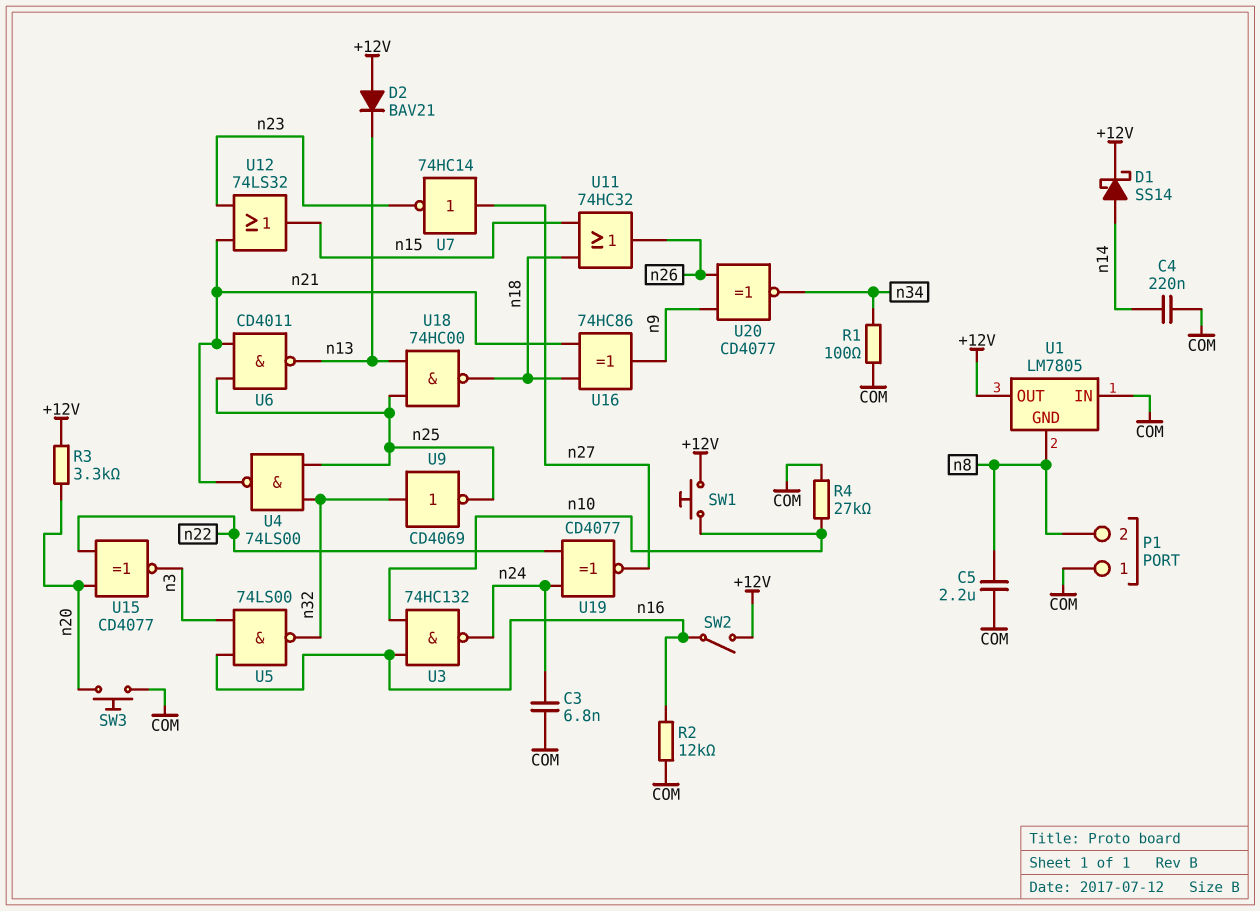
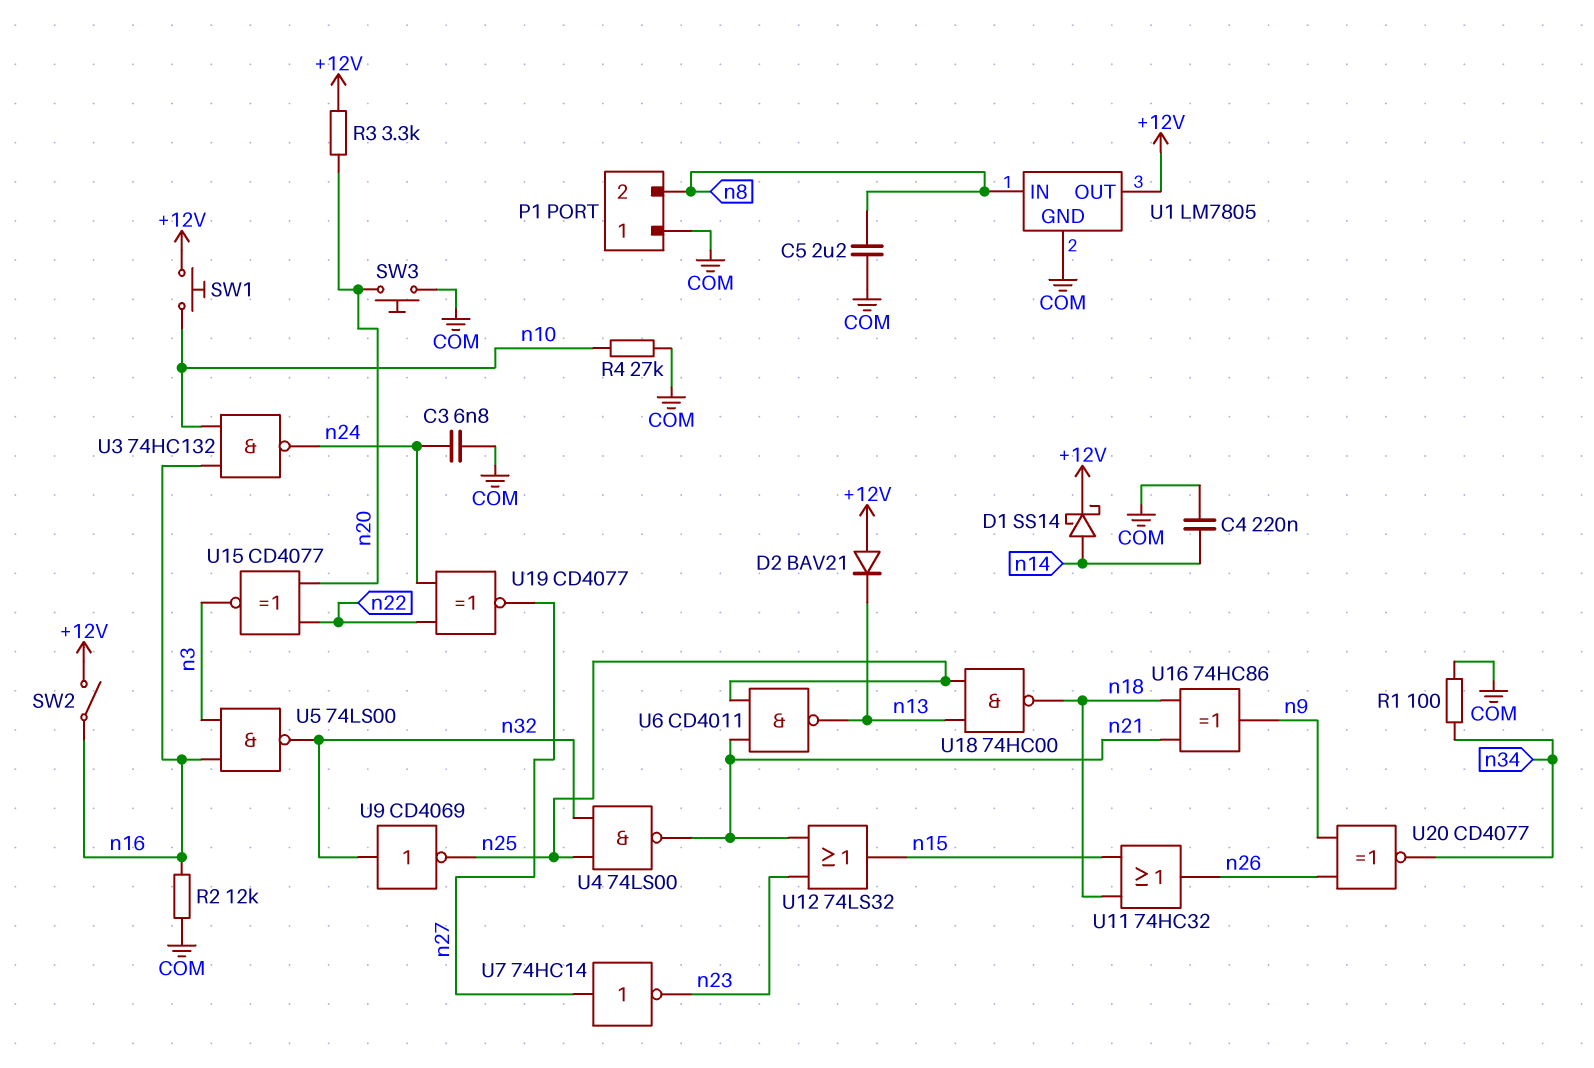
U1 pin GND: n8 -> COM
U1 pin IN: COM -> n8

